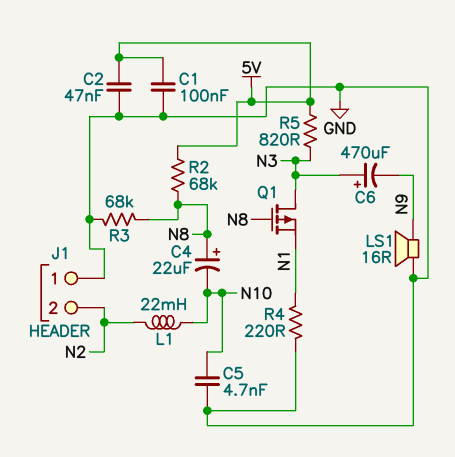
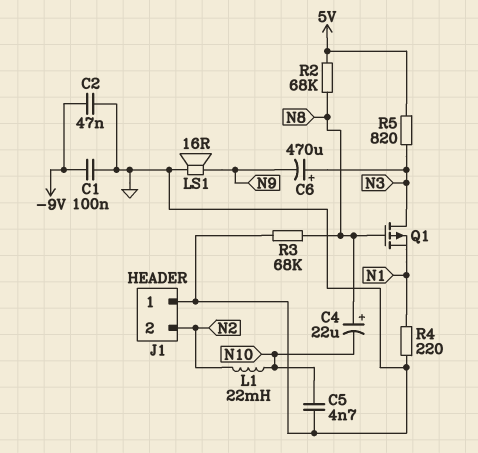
C1: 100nF (5V, GND) -> 100nF (-9V, GND)
C2: 47nF (5V, GND) -> 47nF (-9V, GND)

